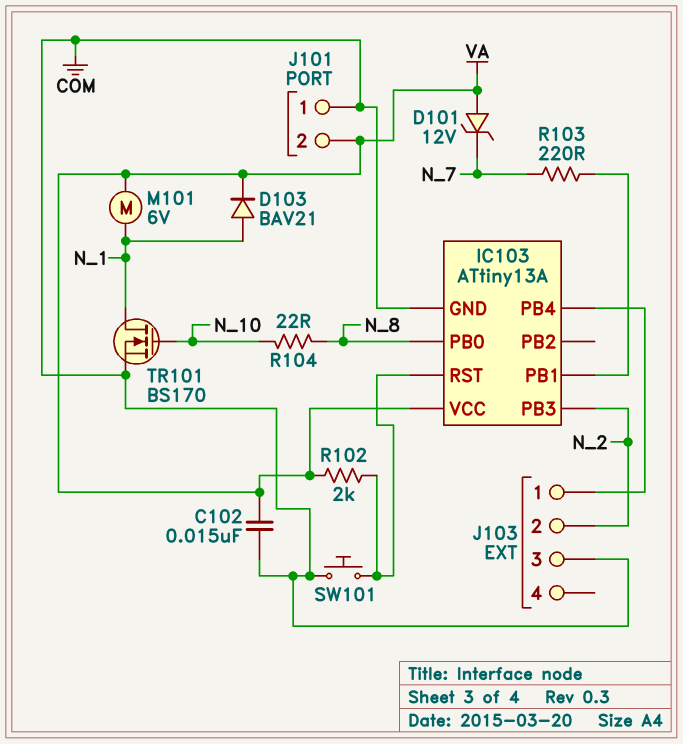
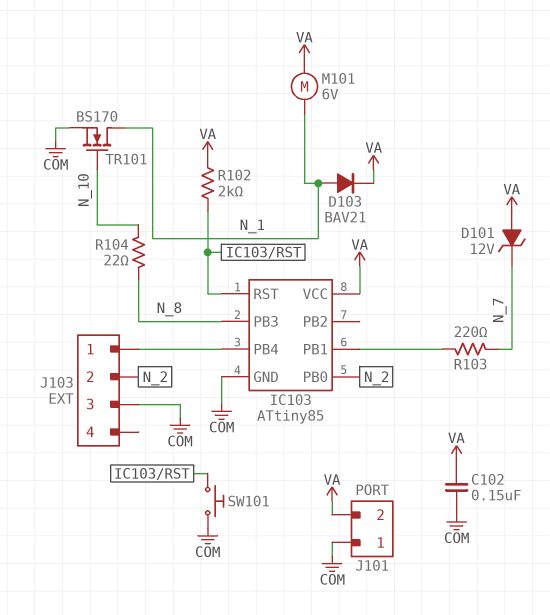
C102: 15nF (COM, VA) -> 150nF (COM, VA)
IC103: ATtiny13A -> ATtiny85
IC103 pin PB0: N_8 -> N_2
IC103 pin PB3: N_2 -> N_8

